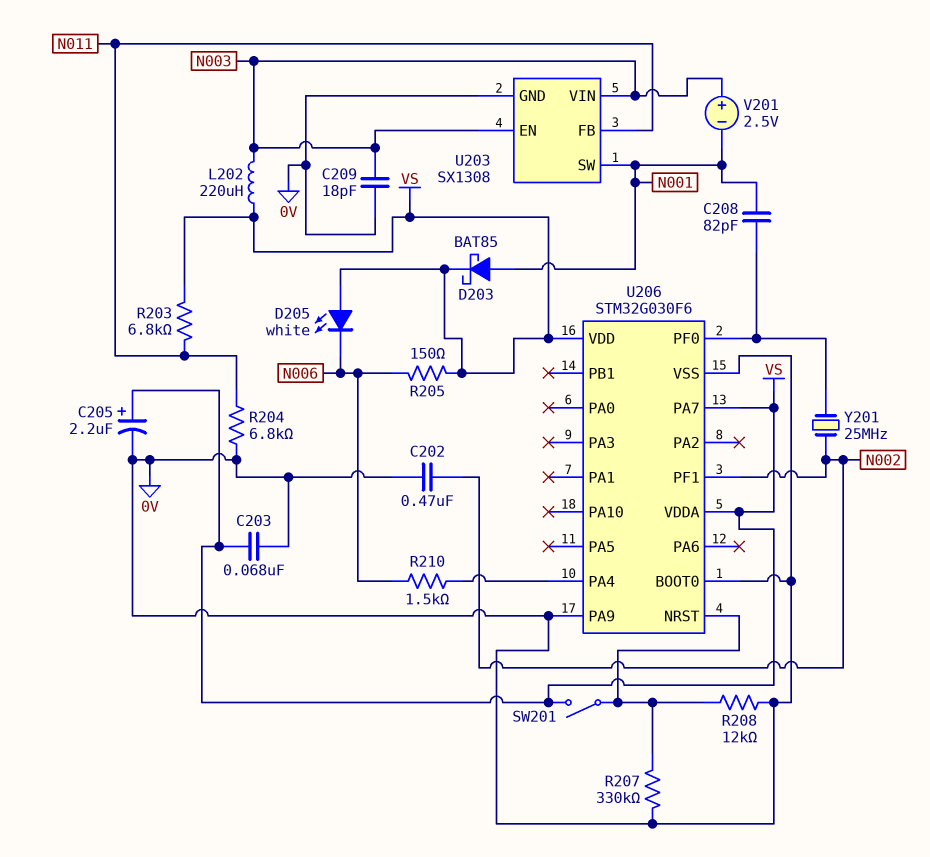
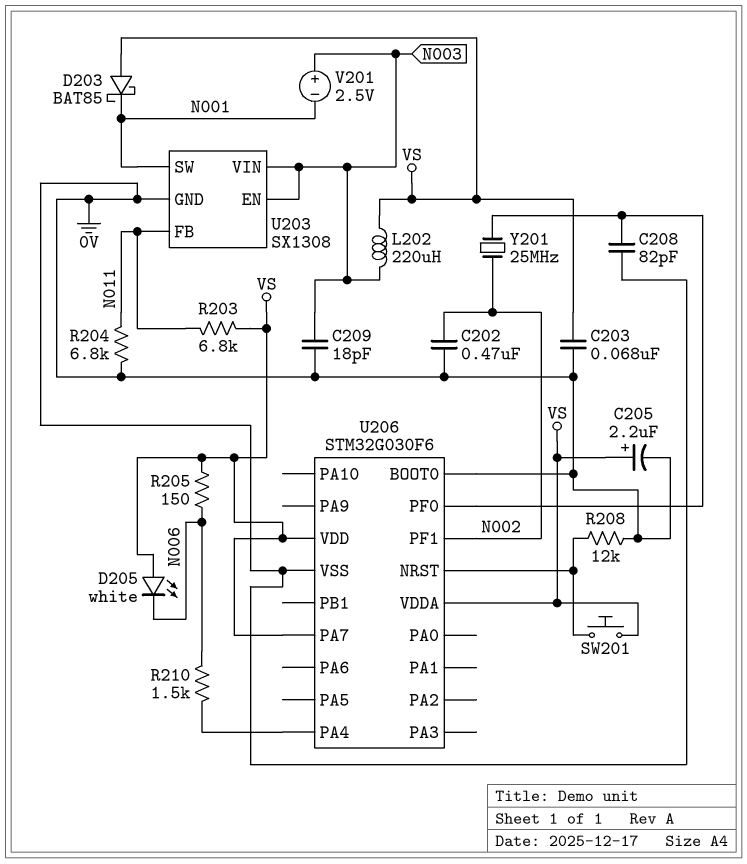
C208: 82pF (N001, U206/PF0) -> 82pF (0V, U206/PF0)
D203: schottky BAT85 (A N001, K VS) -> schottky BAT85 (A VS, K N001)
R207: 330k (0V, U206/NRST) -> none
SW201: switch (U206/NRST, VS) -> button (U206/NRST, VS)
U206 pin PA9: 0V -> none

